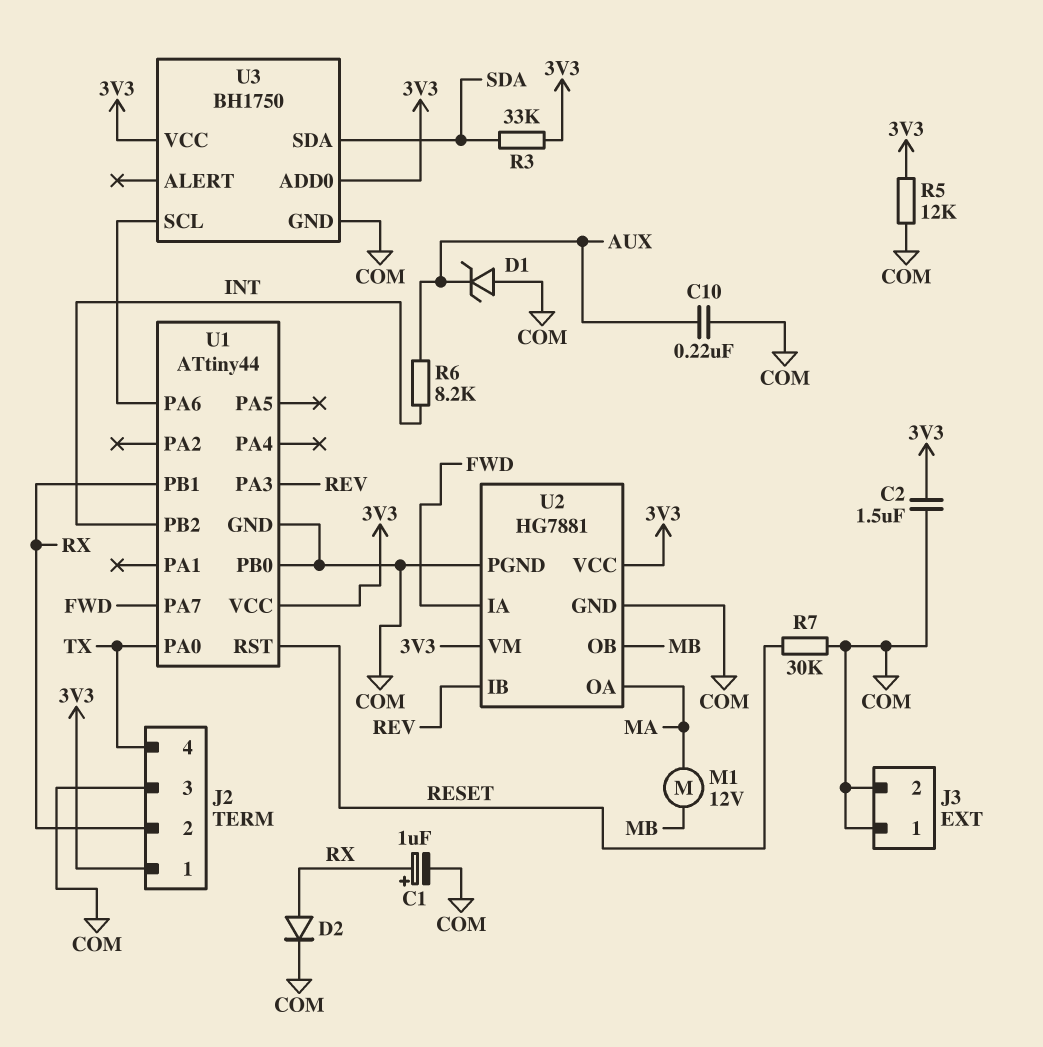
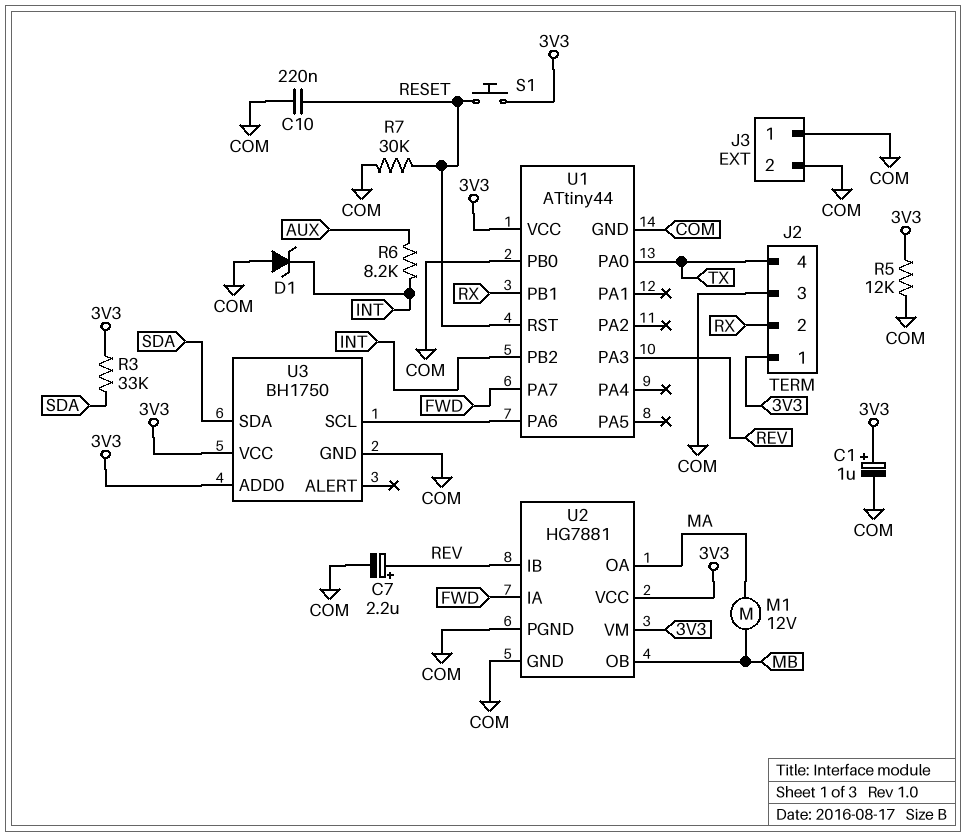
C1: 1uF (plus RX, minus COM) -> 1uF (plus 3V3, minus COM)
C2: 1.5uF (3V3, COM) -> none
C7: none -> 2.2uF (plus REV, minus COM)
C10: 220nF (AUX, COM) -> 220nF (COM, RESET)
D1: zener (A COM, K AUX) -> zener (A COM, K INT)
D2: diode (A RX, K COM) -> none
S1: none -> button (3V3, RESET)

